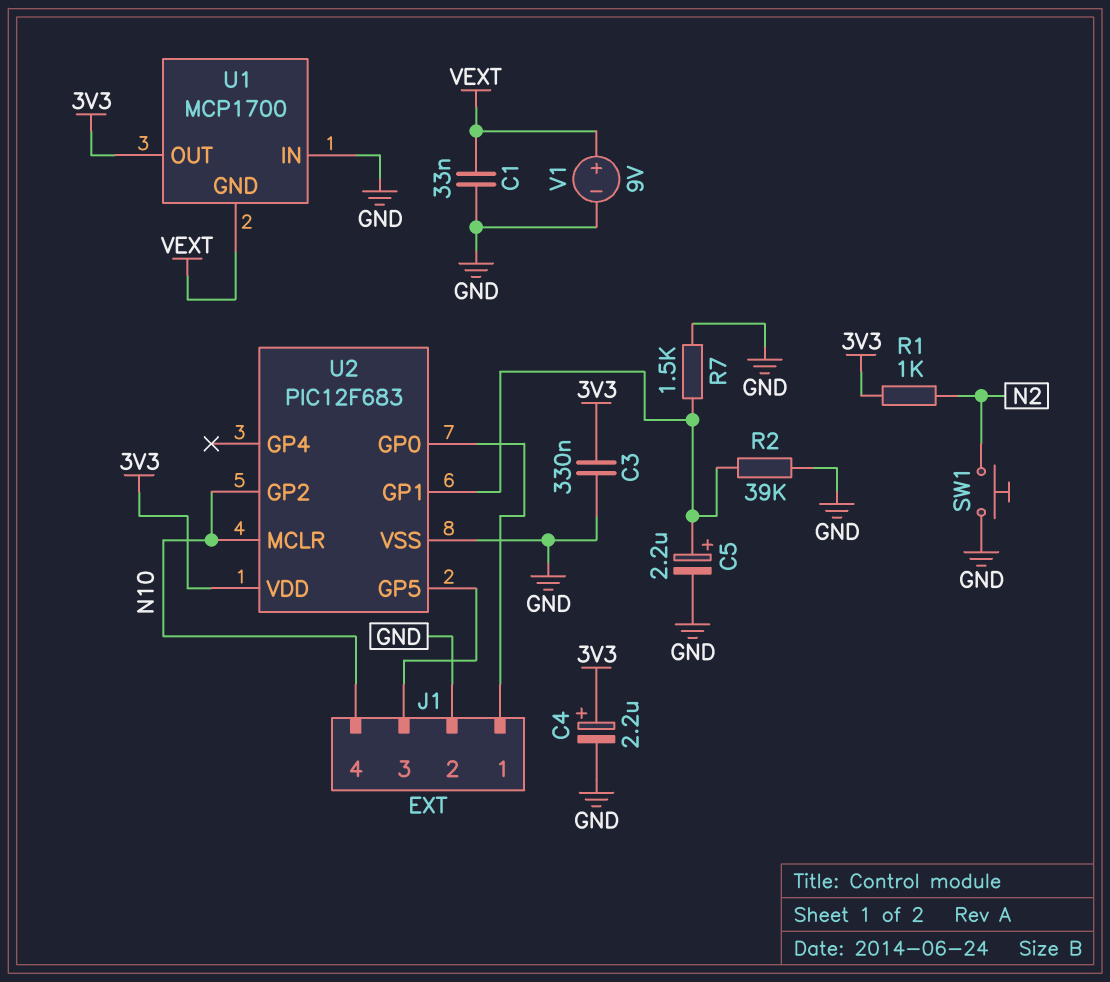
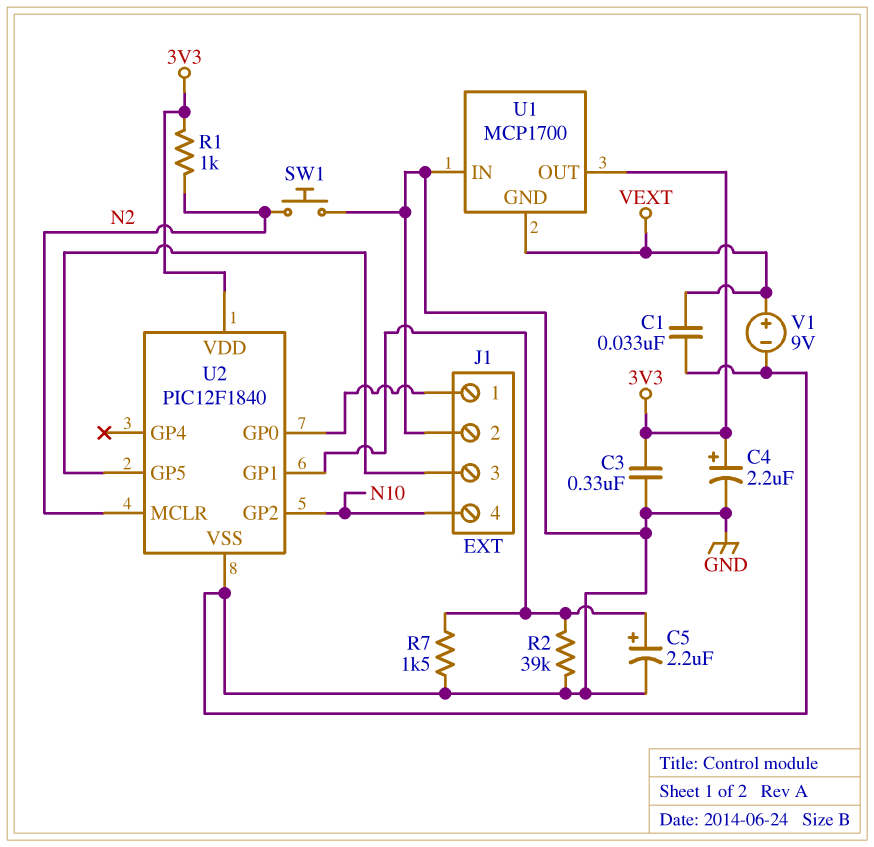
U2: PIC12F683 -> PIC12F1840
U2 pin MCLR: N10 -> N2

